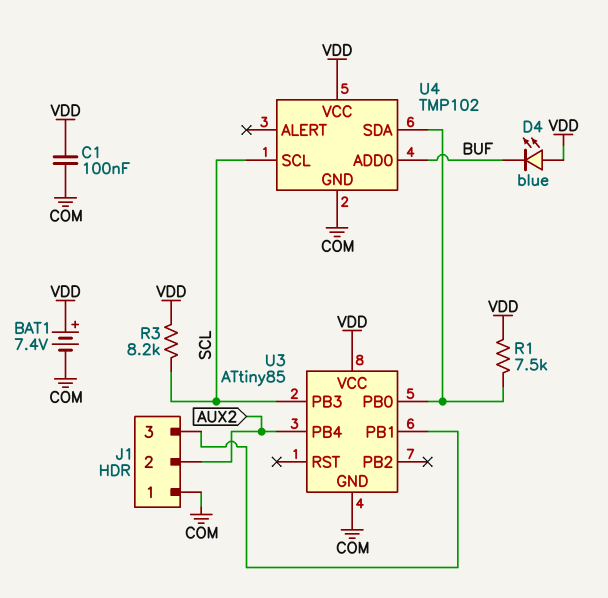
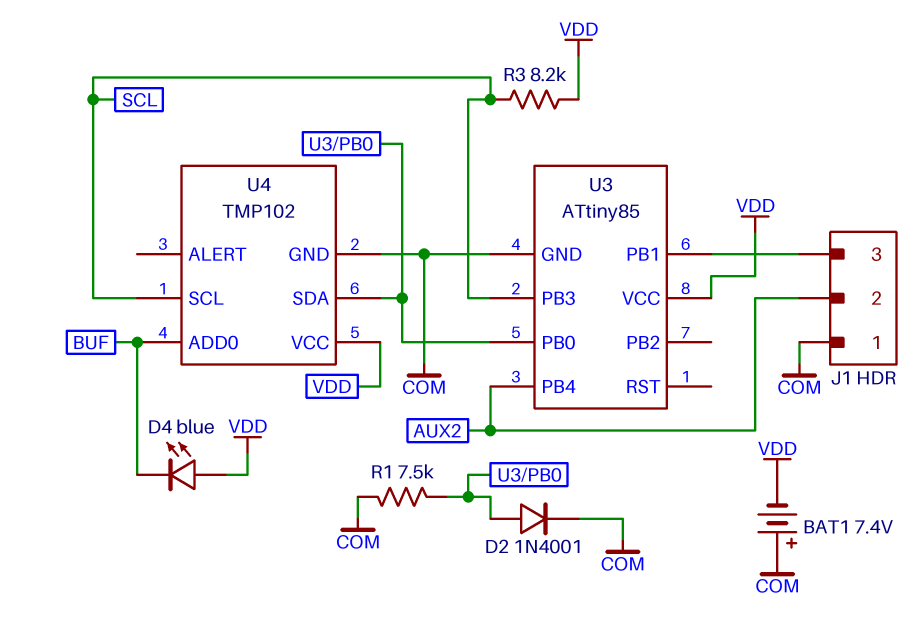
BAT1: 7.4V (plus VDD, minus COM) -> 7.4V (plus COM, minus VDD)
C1: 100nF (COM, VDD) -> none
D2: none -> diode 1N4001 (A U3/PB0, K COM)
R1: 7.5k (U3/PB0, VDD) -> 7.5k (COM, U3/PB0)

